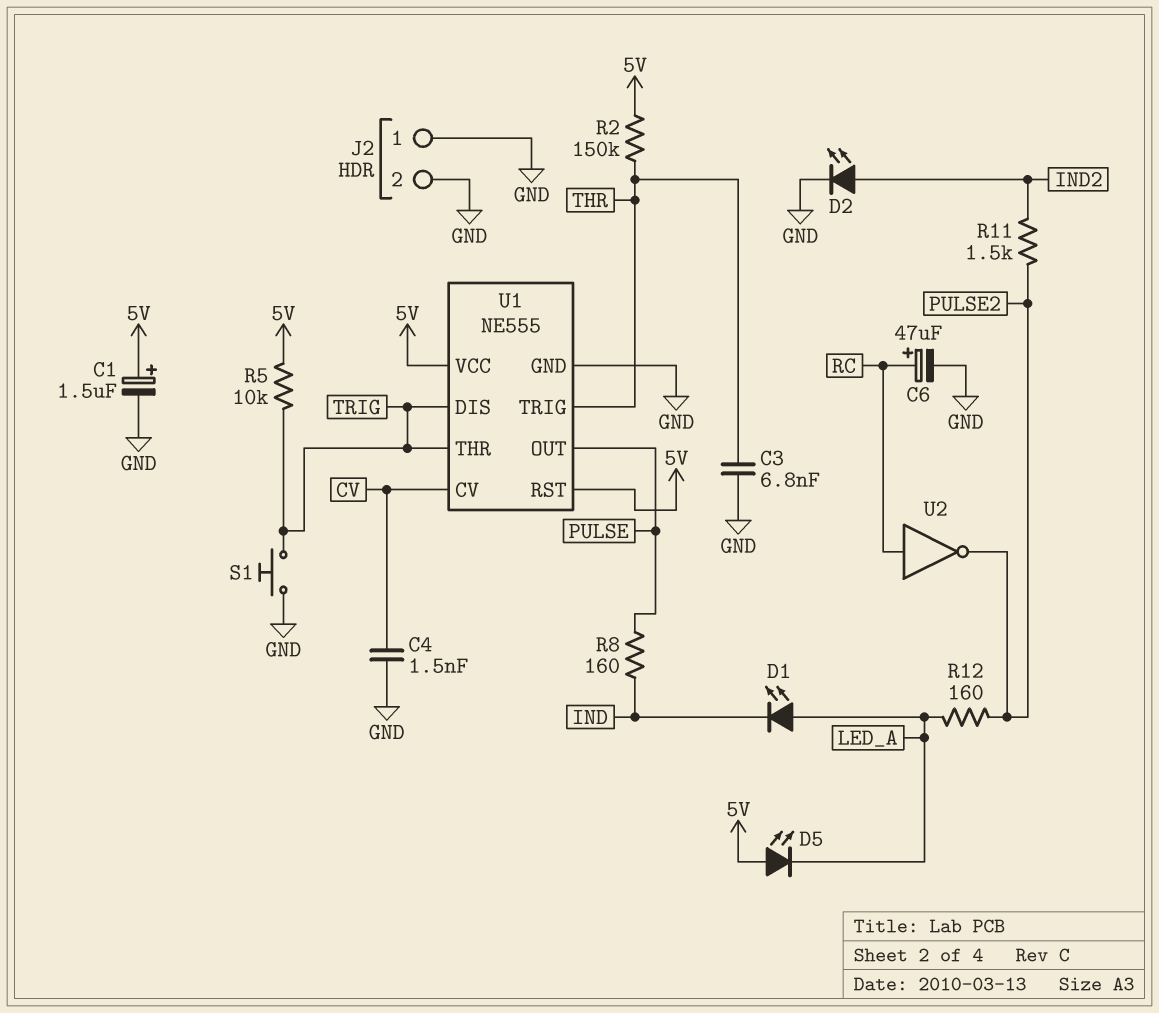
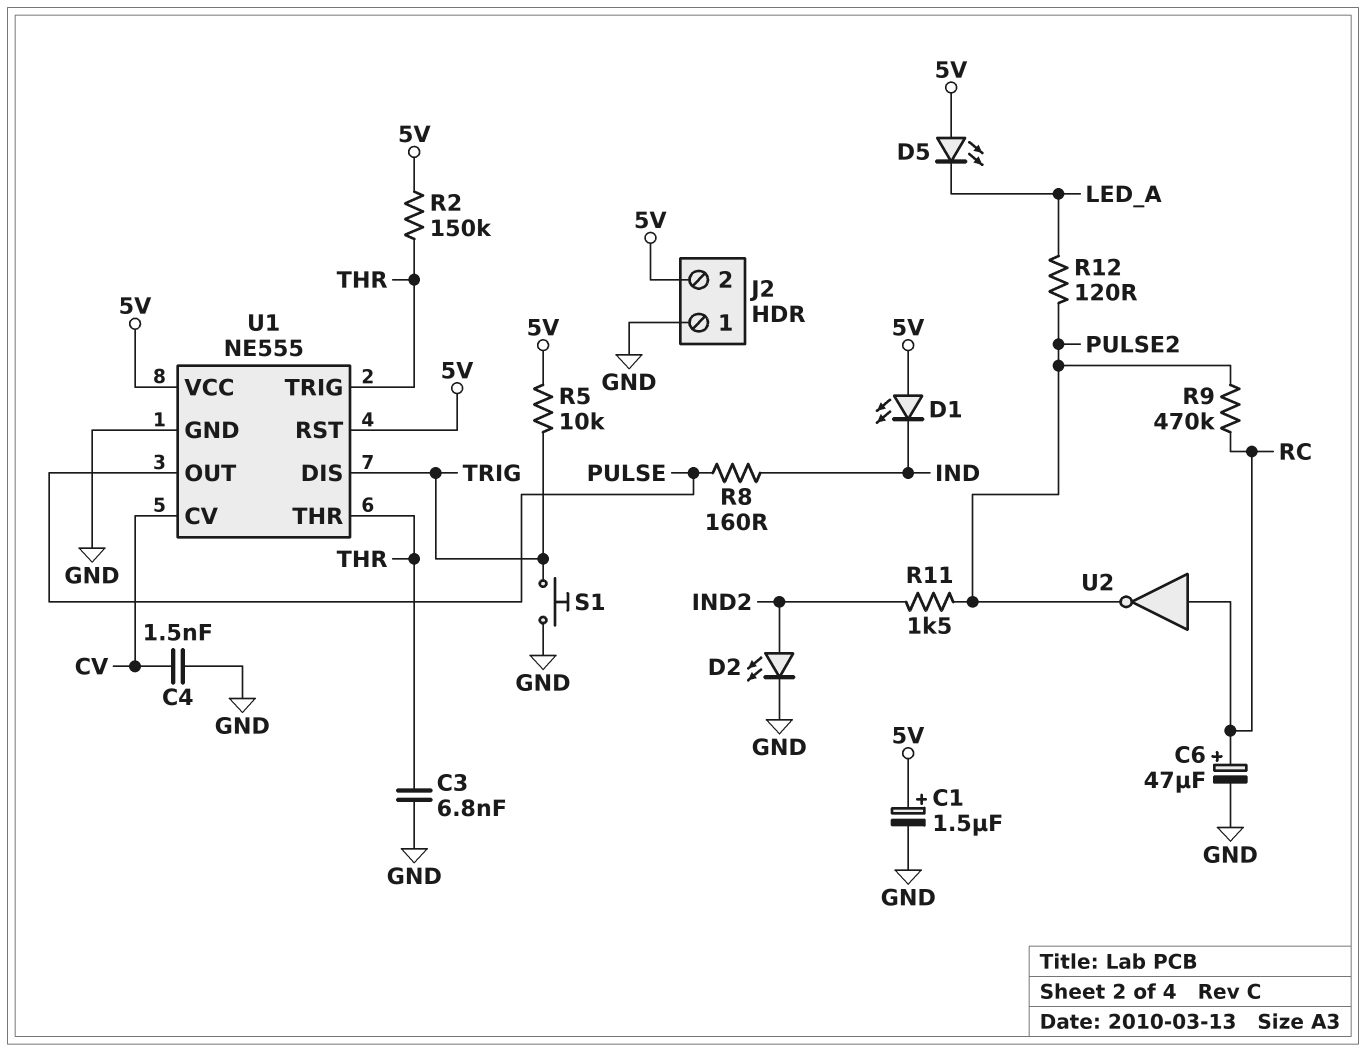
D1: LED (A LED_A, K IND) -> LED (A 5V, K IND)
J2 pin 2: GND -> 5V
R9: none -> 470k (PULSE2, RC)
R12: 160 (LED_A, PULSE2) -> 120 (LED_A, PULSE2)
U1 pin THR: TRIG -> THR

